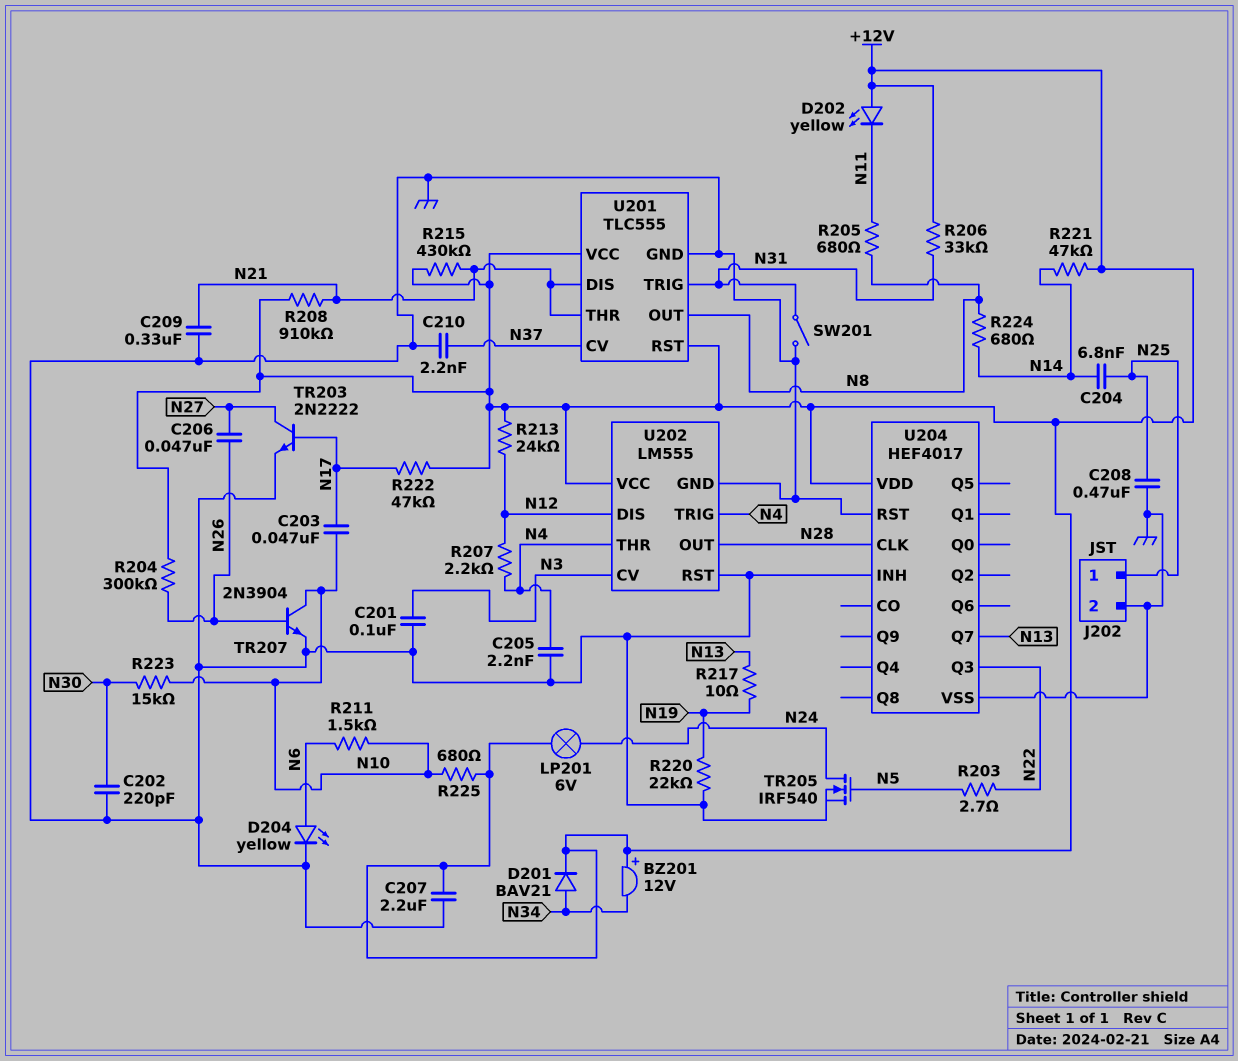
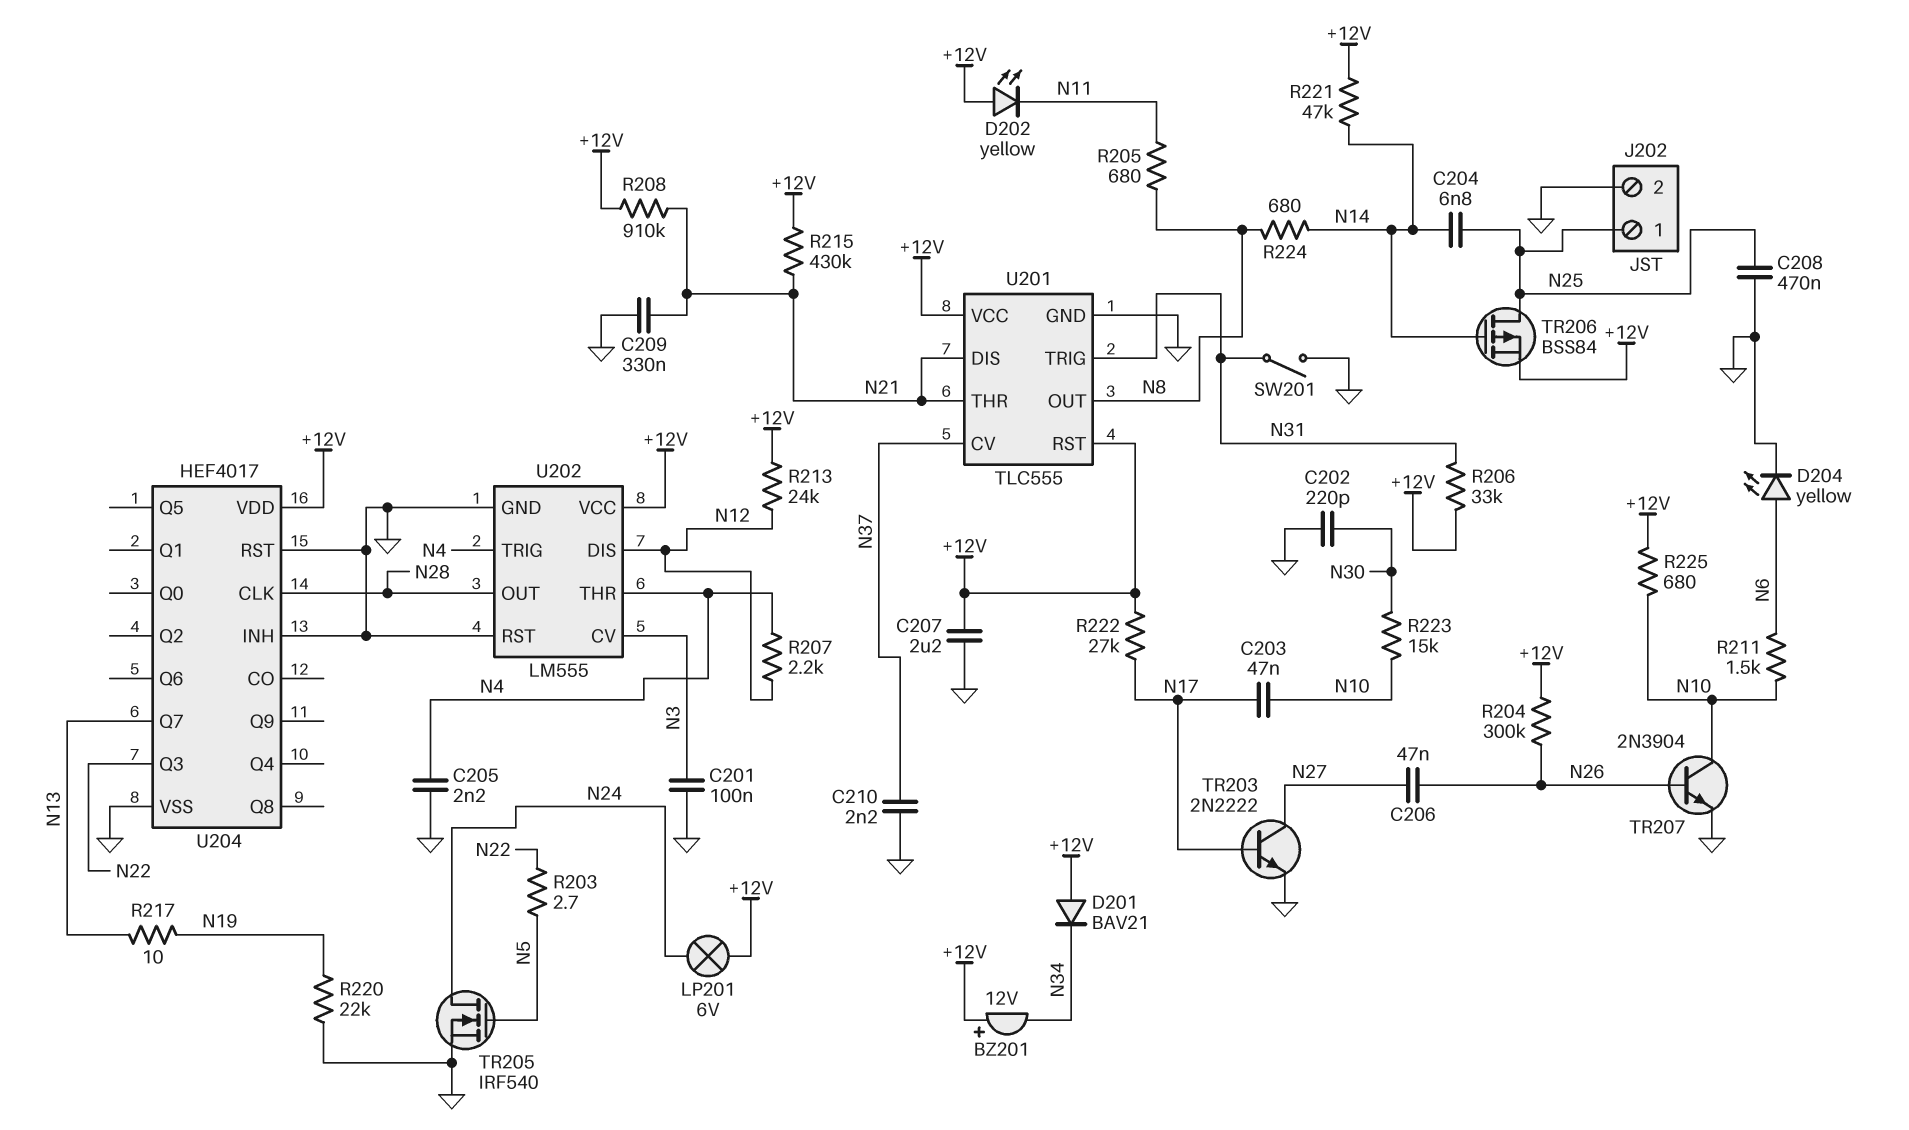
D201: diode BAV21 (A N34, K +12V) -> diode BAV21 (A +12V, K N34)
R222: 47k (+12V, N17) -> 27k (+12V, N17)
TR206: none -> PMOS BSS84 (G N14, D N25, S +12V)

